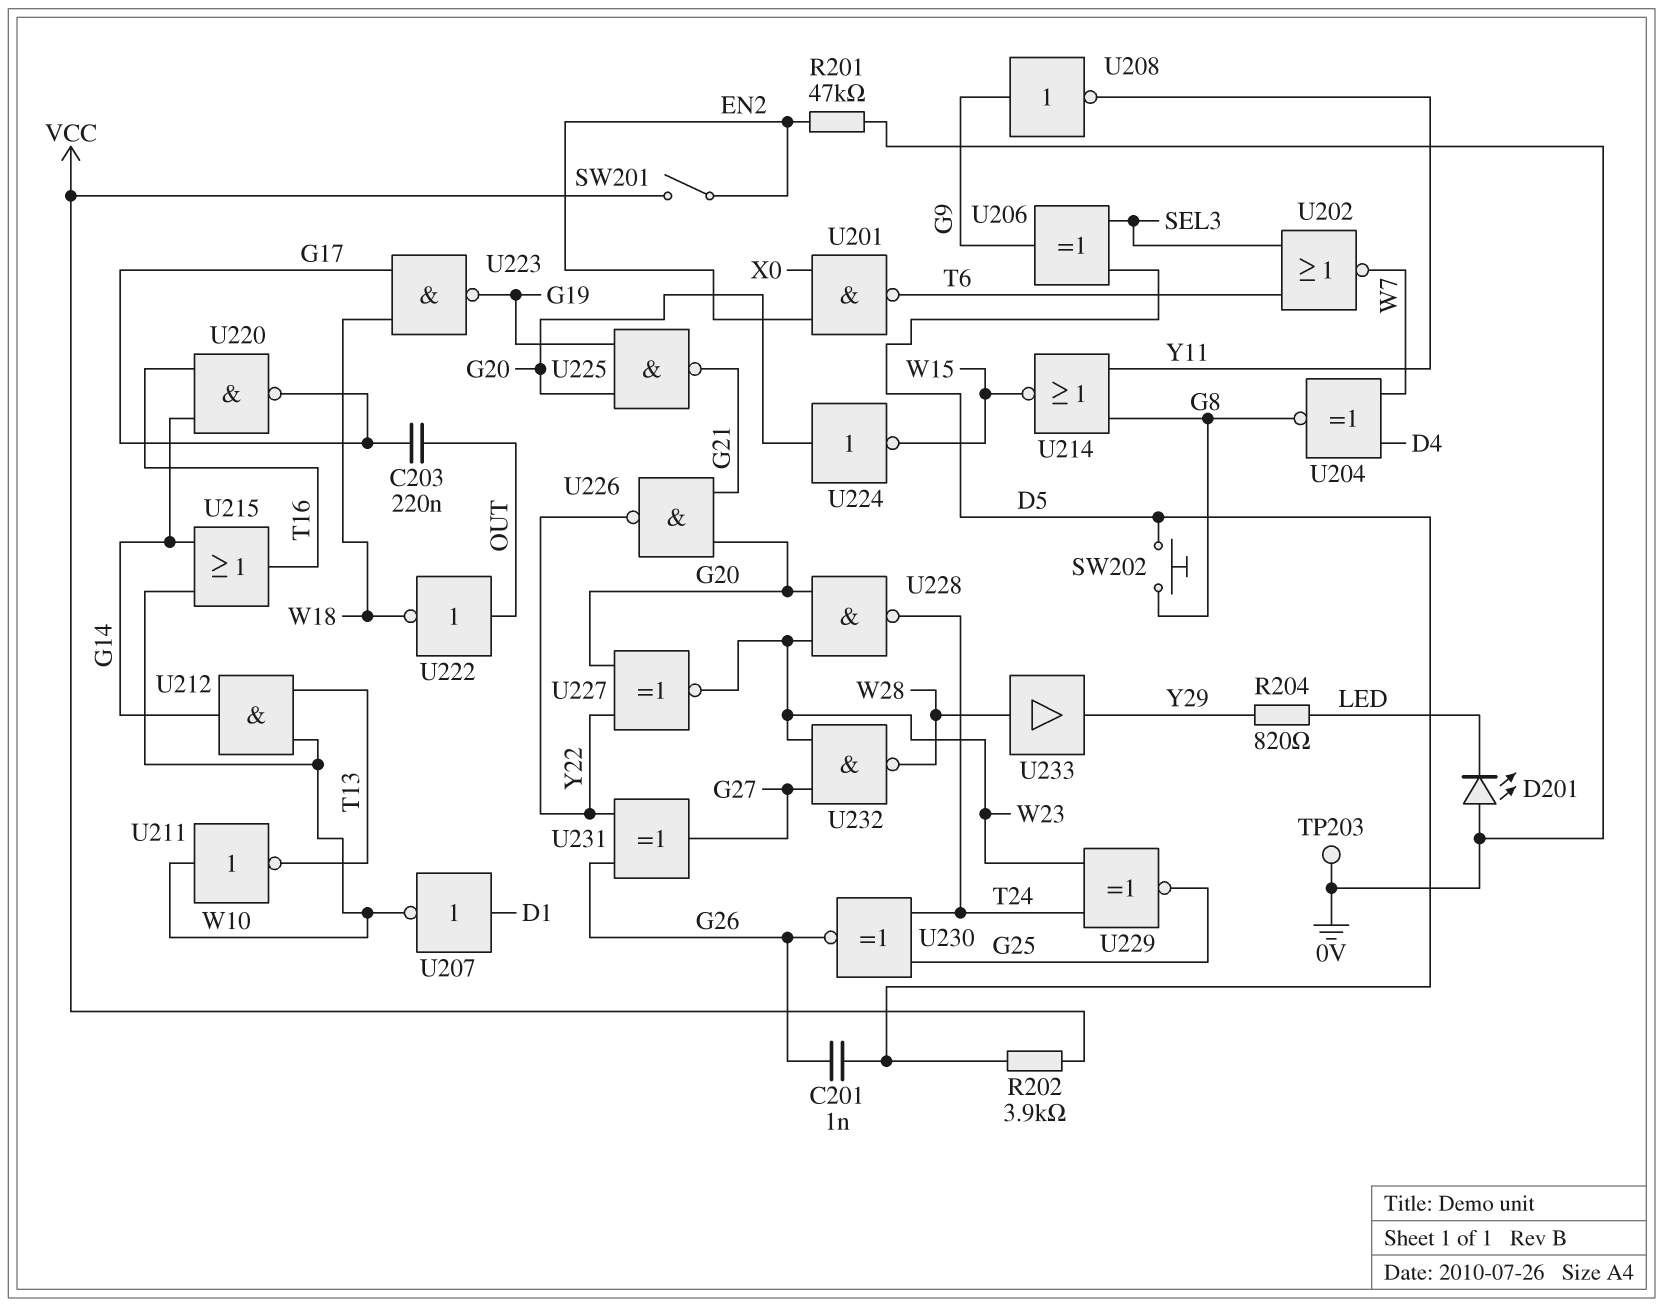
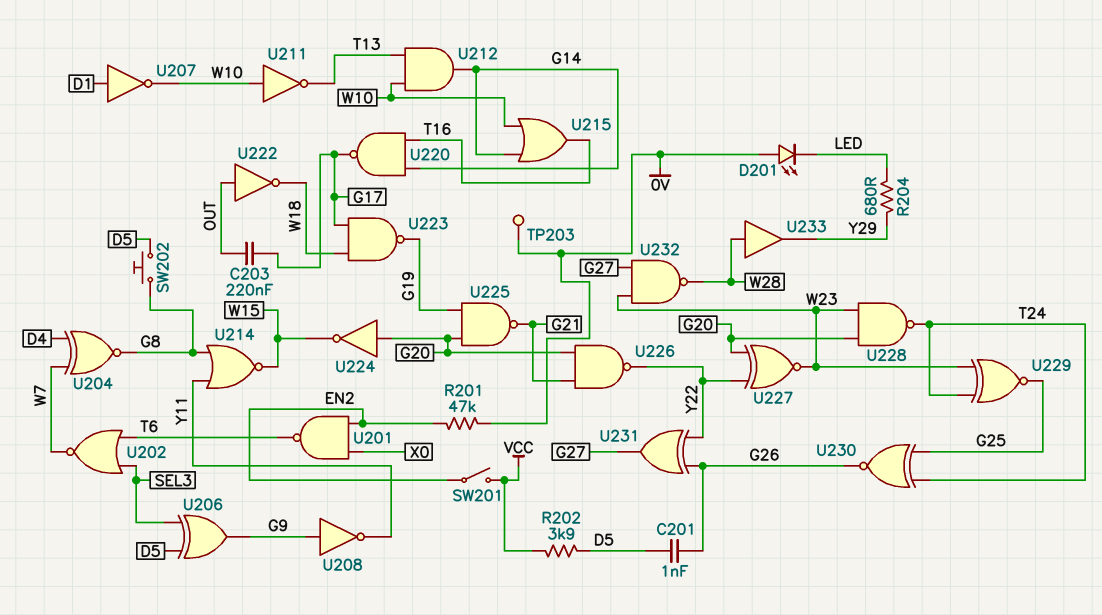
R204: 820 (LED, Y29) -> 680 (LED, Y29)

